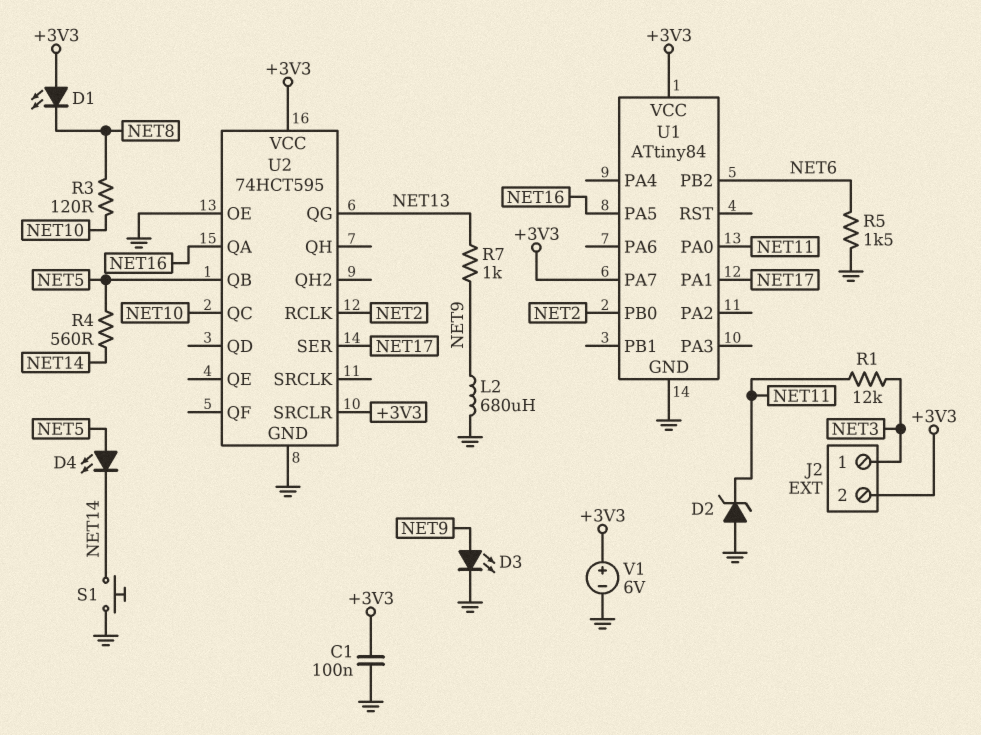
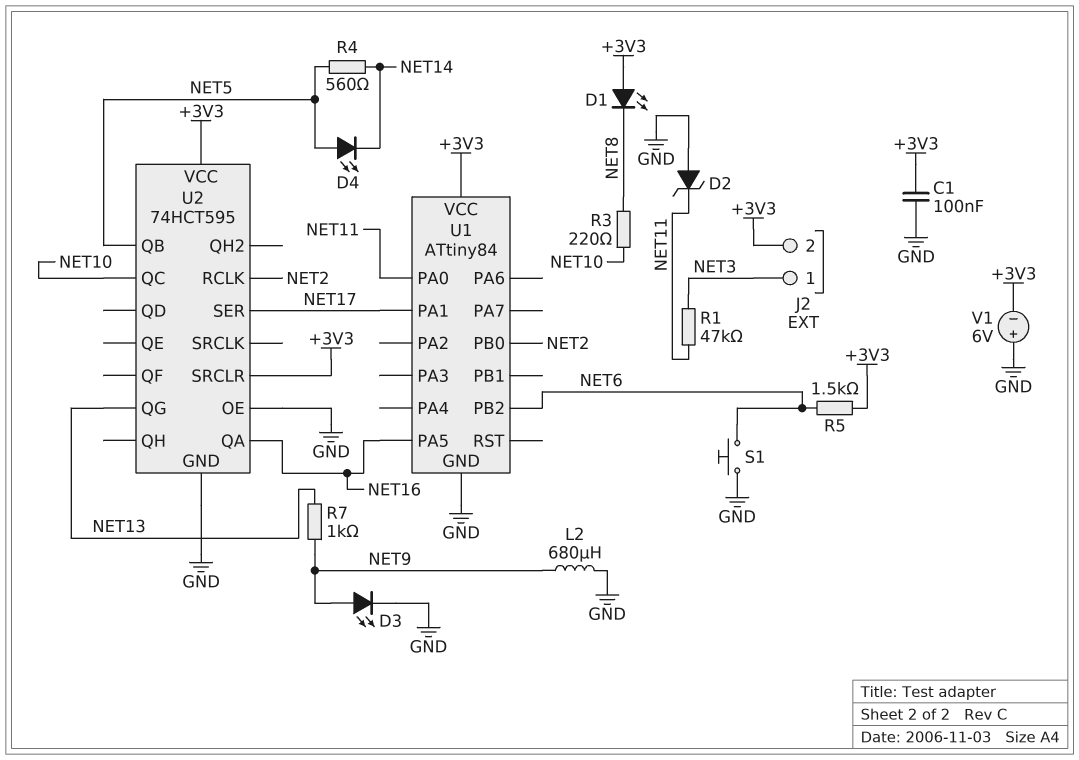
R1: 12k (NET3, NET11) -> 47k (NET3, NET11)
R3: 120 (NET8, NET10) -> 220 (NET8, NET10)
R5: 1.5k (GND, NET6) -> 1.5k (+3V3, NET6)
S1: button (GND, NET14) -> button (GND, NET6)
U1 pin PA7: +3V3 -> none
V1: 6V (plus +3V3, minus GND) -> 6V (plus GND, minus +3V3)

